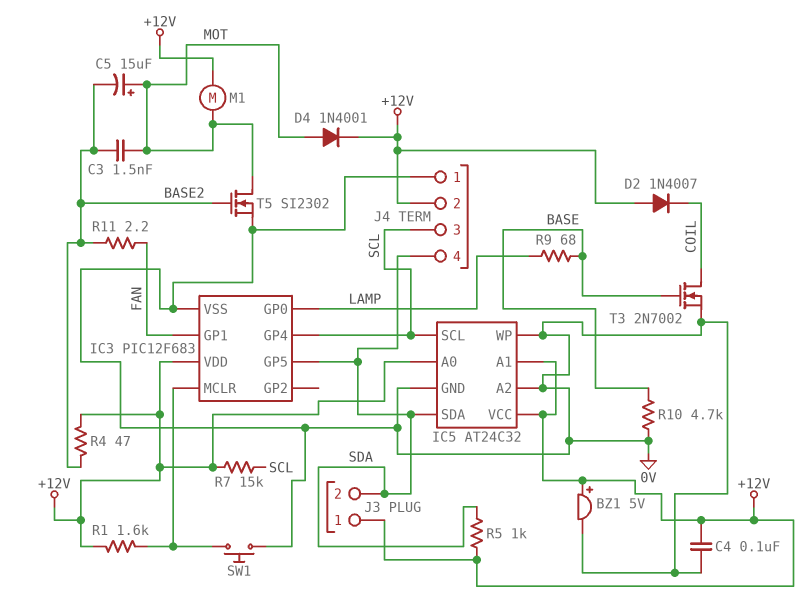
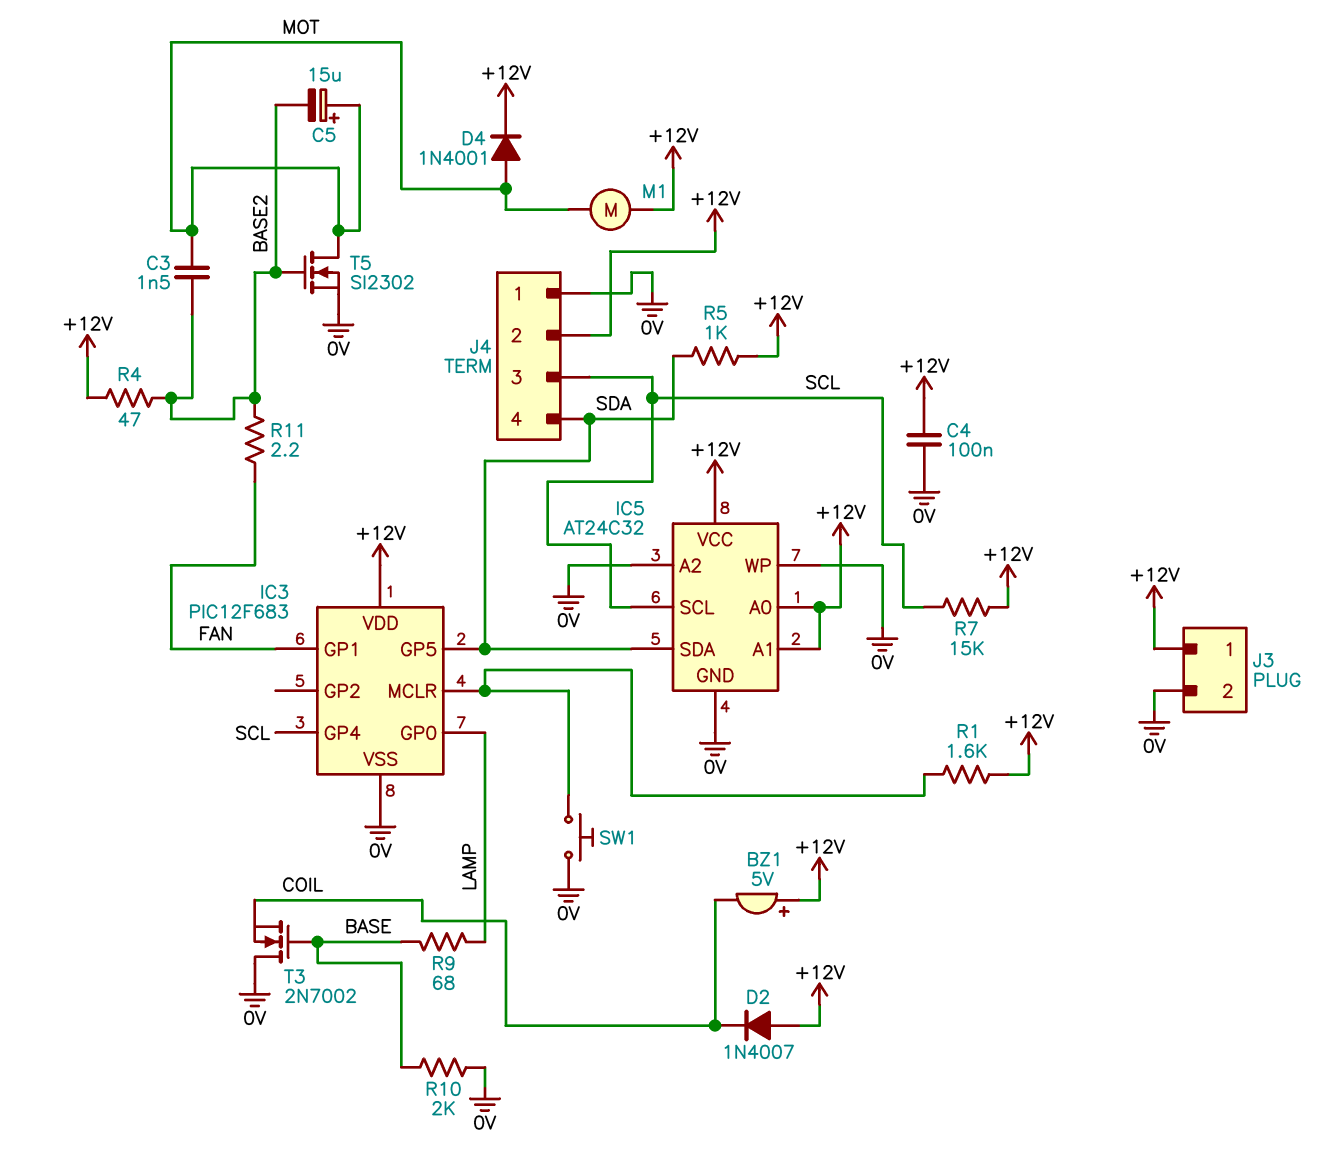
BZ1: buzzer 5V (plus +12V, minus 0V) -> buzzer 5V (plus +12V, minus COIL)
J3 pin 2: SDA -> 0V
R10: 4.7k (0V, BASE) -> 2k (0V, BASE)
T3: NMOS 2N7002 (G BASE, D COIL, S 0V) -> NMOS 2N7002 (G BASE, D 0V, S COIL)

